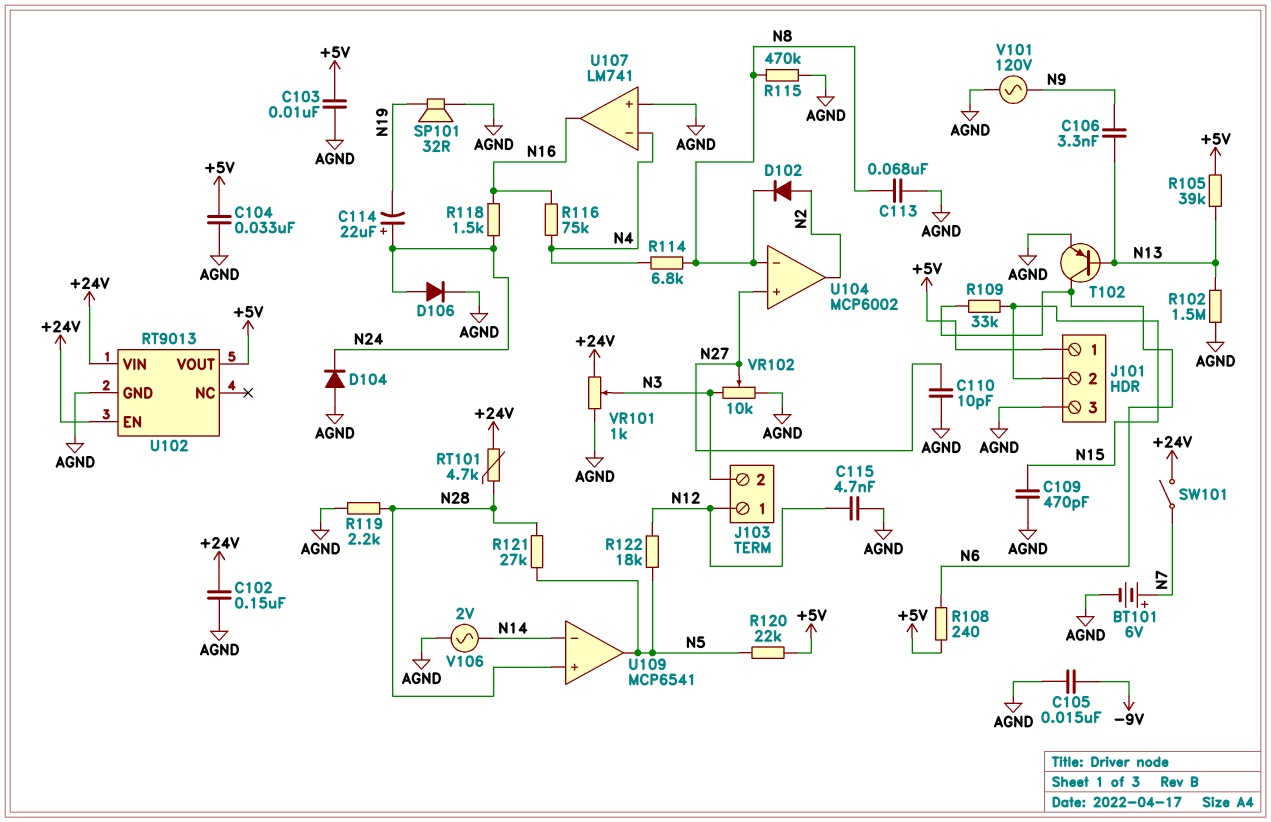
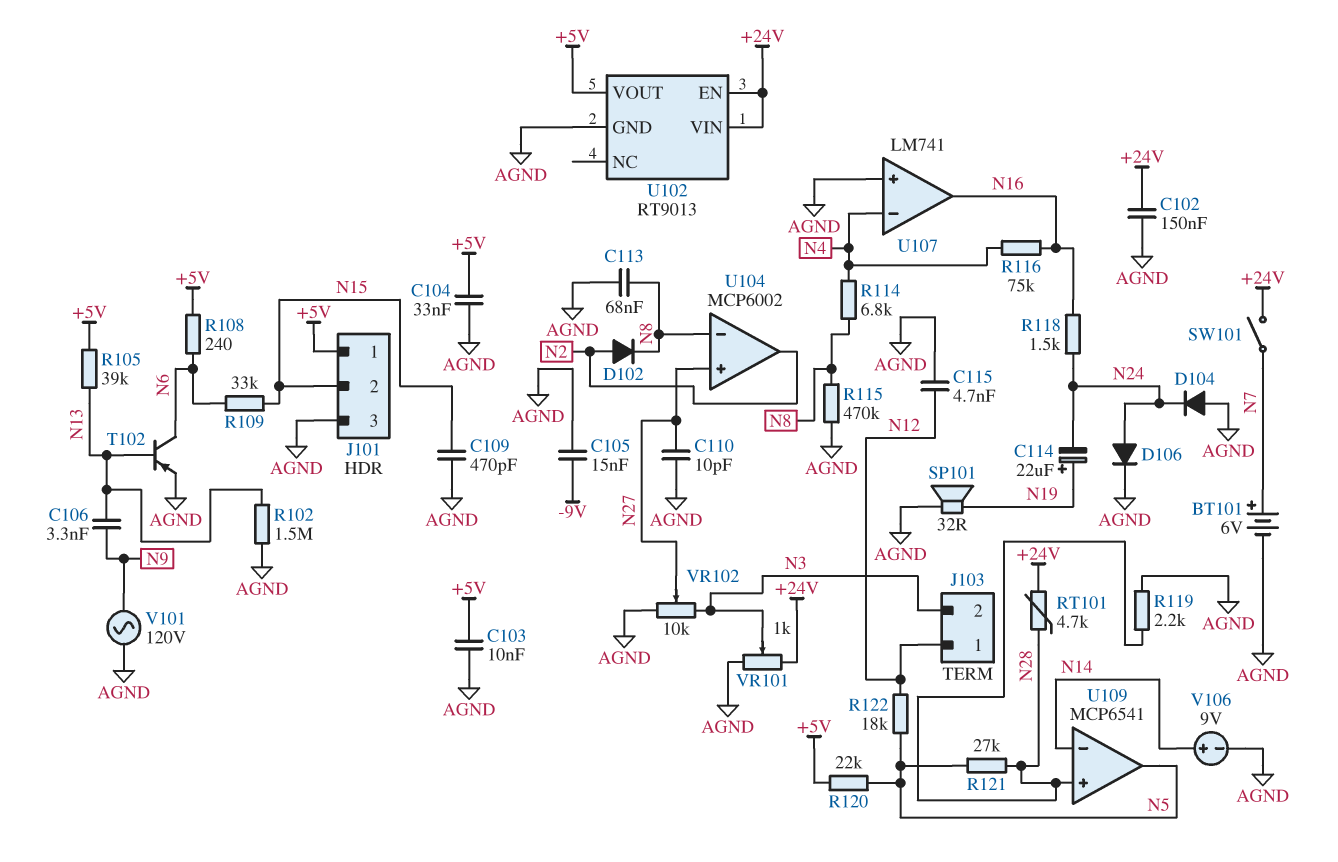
C114: 22uF (plus N24, minus N19) -> 22uF (plus N19, minus N24)
V106: AC 2V (AGND, N14) -> 9V (plus N14, minus AGND)

